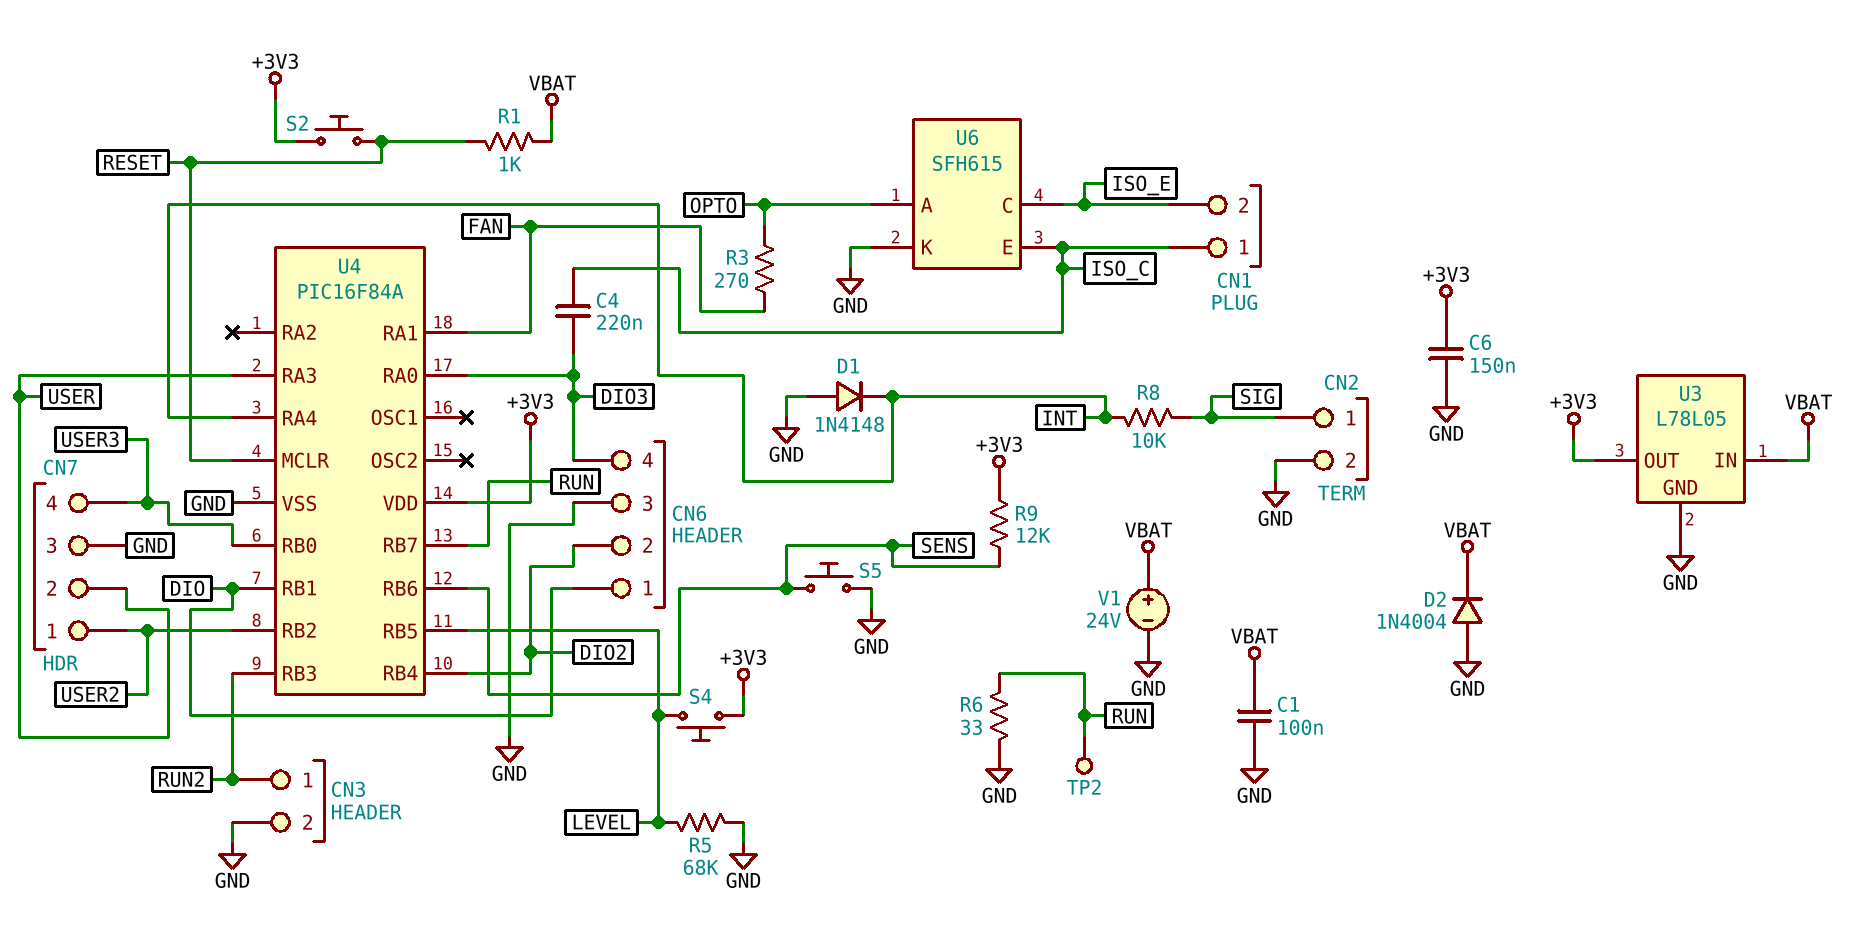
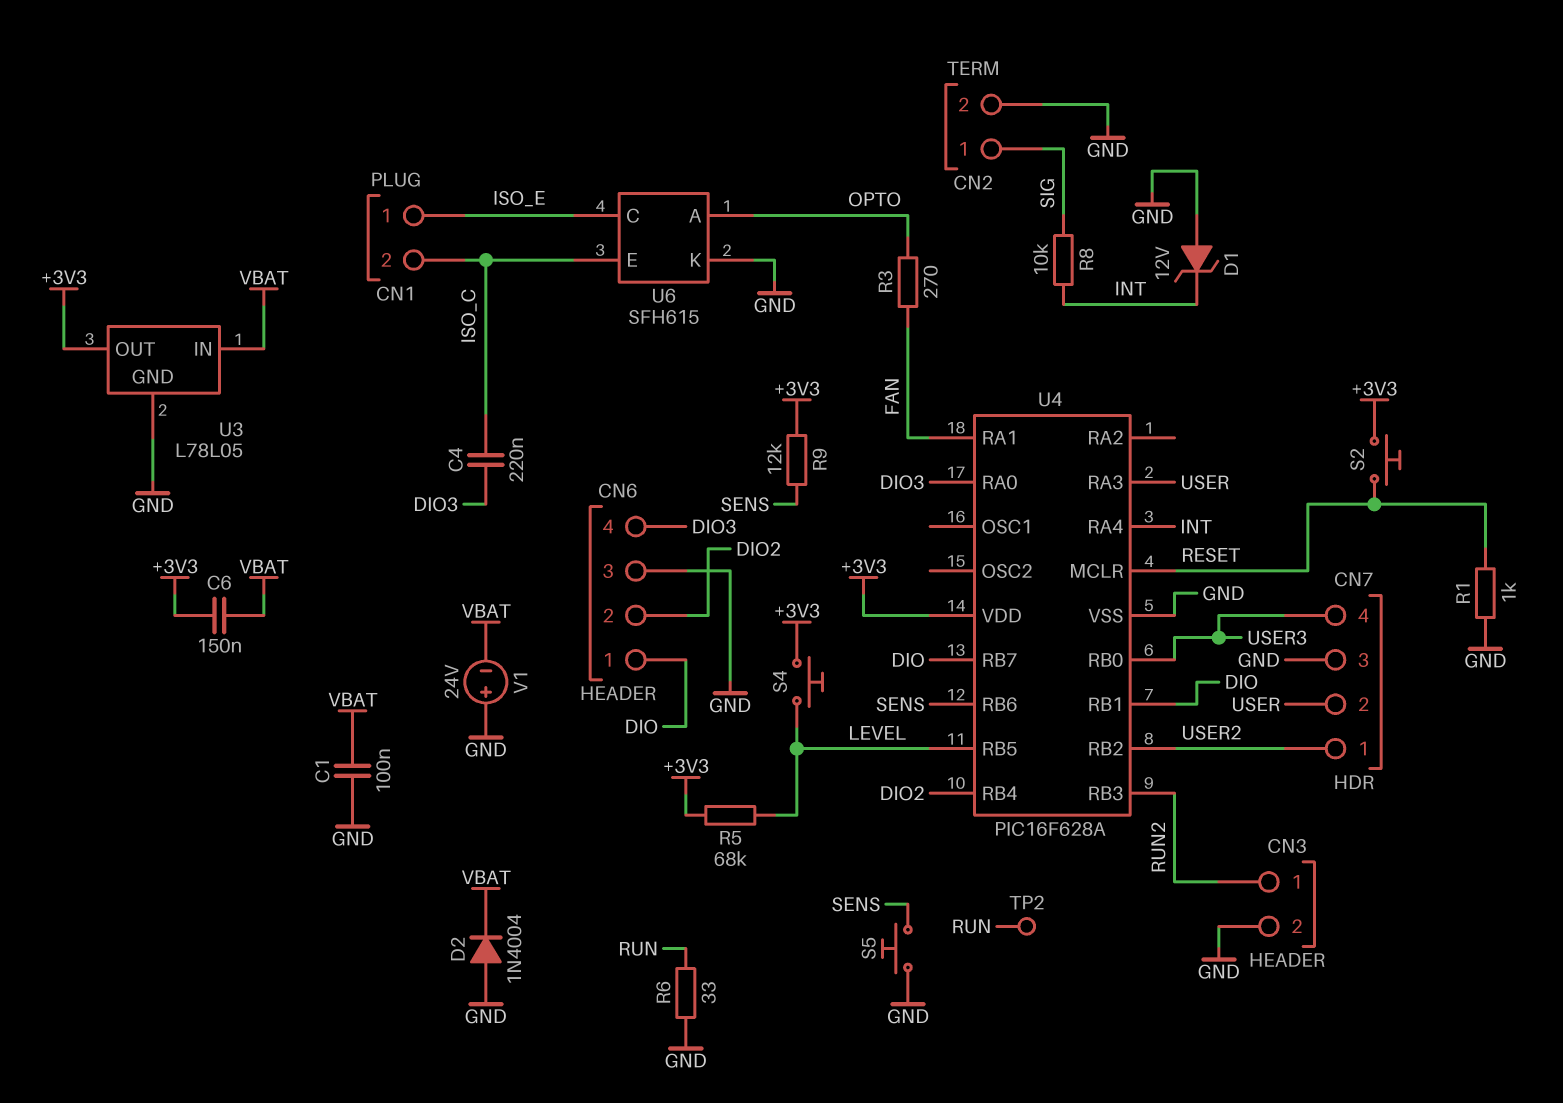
C6: 150nF (+3V3, GND) -> 150nF (+3V3, VBAT)
CN1 pin 1: ISO_C -> ISO_E
CN1 pin 2: ISO_E -> ISO_C
D1: diode 1N4148 (A GND, K INT) -> zener 12V (A GND, K INT)
R1: 1k (RESET, VBAT) -> 1k (GND, RESET)
R5: 68k (GND, LEVEL) -> 68k (+3V3, LEVEL)
U4: PIC16F84A -> PIC16F628A
U4 pin RB7: RUN -> DIO
V1: 24V (plus VBAT, minus GND) -> 24V (plus GND, minus VBAT)

